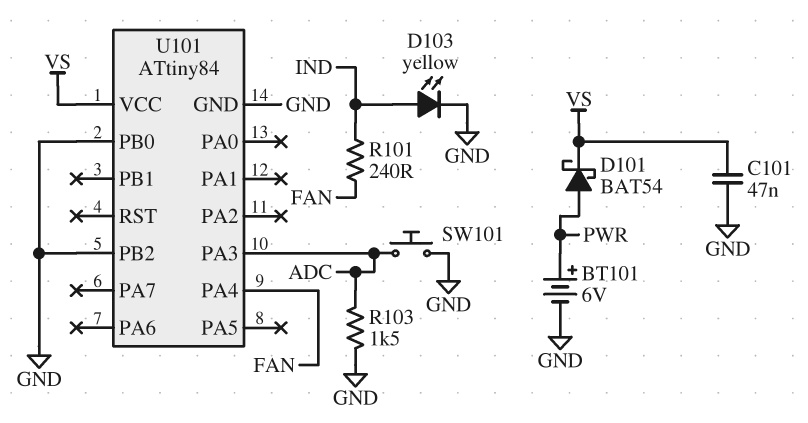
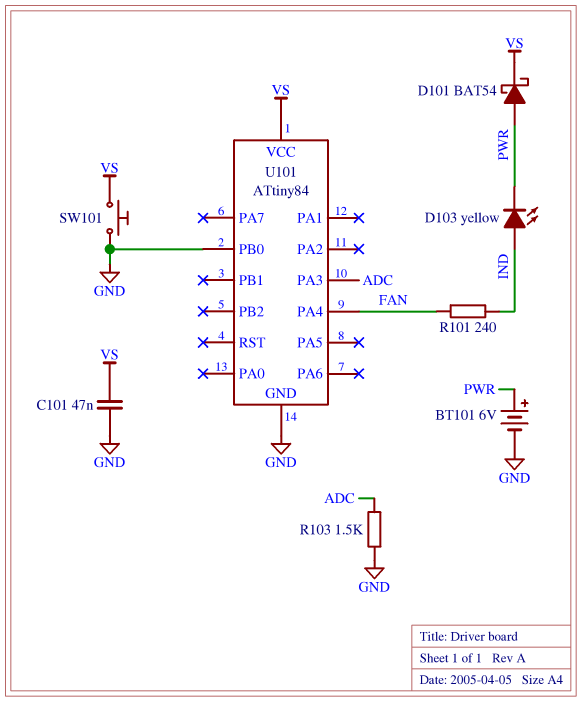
D103: LED yellow (A IND, K GND) -> LED yellow (A IND, K PWR)
SW101: button (ADC, GND) -> button (GND, VS)
U101 pin PB2: GND -> none

